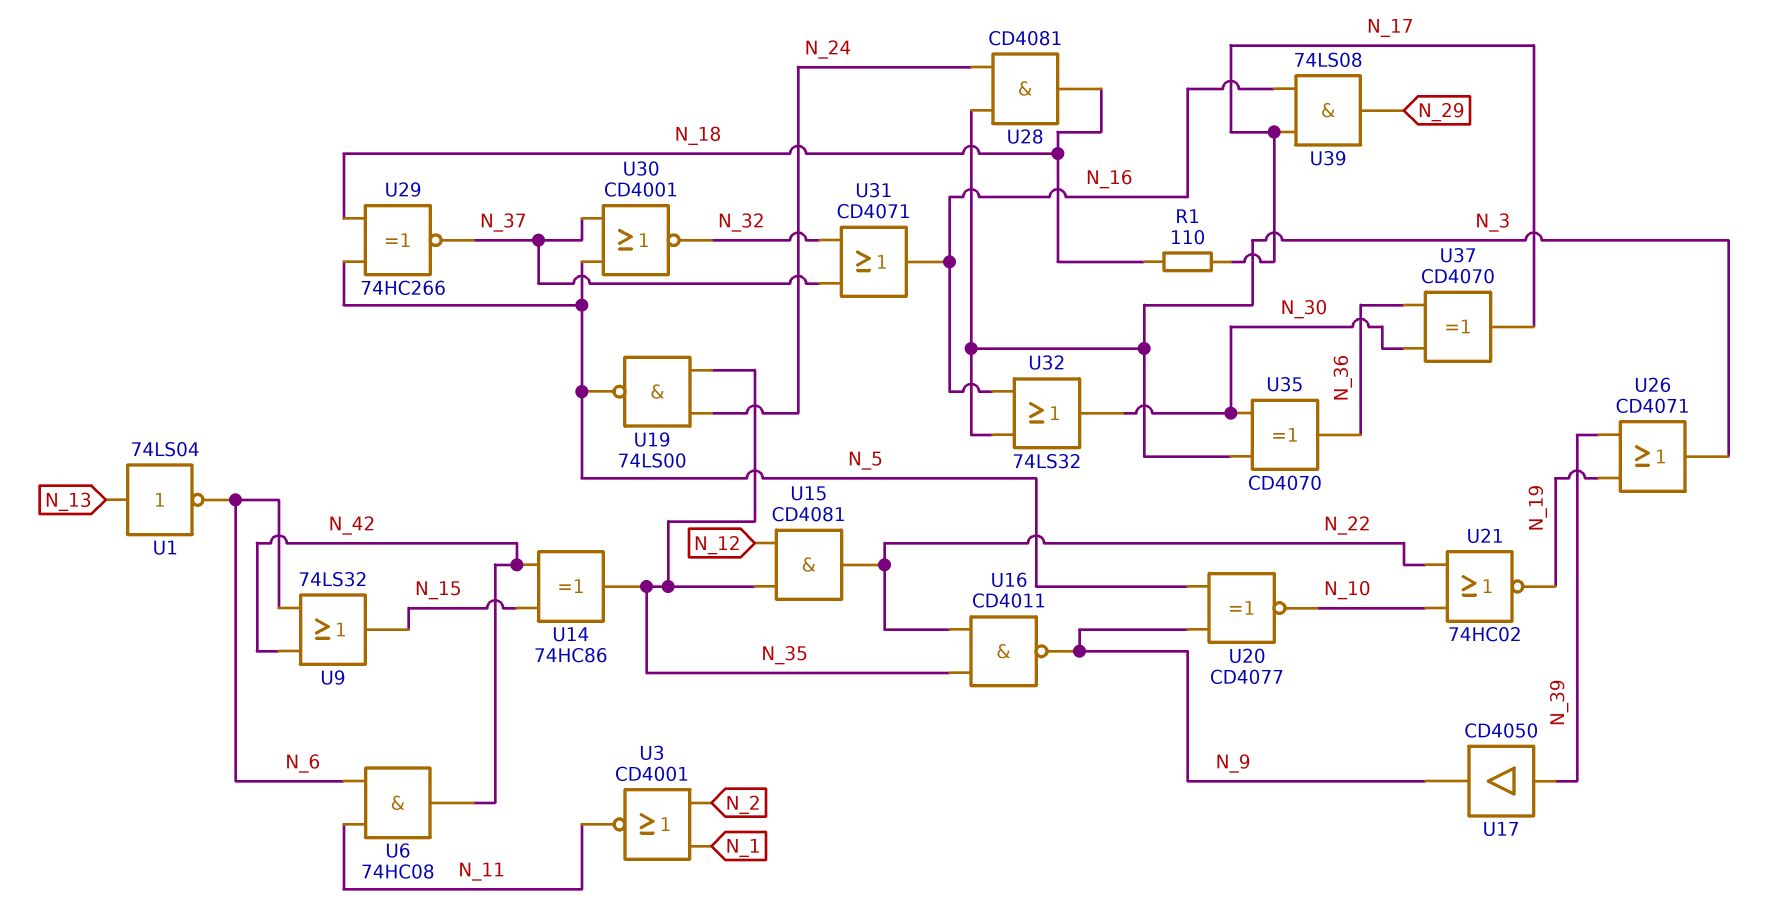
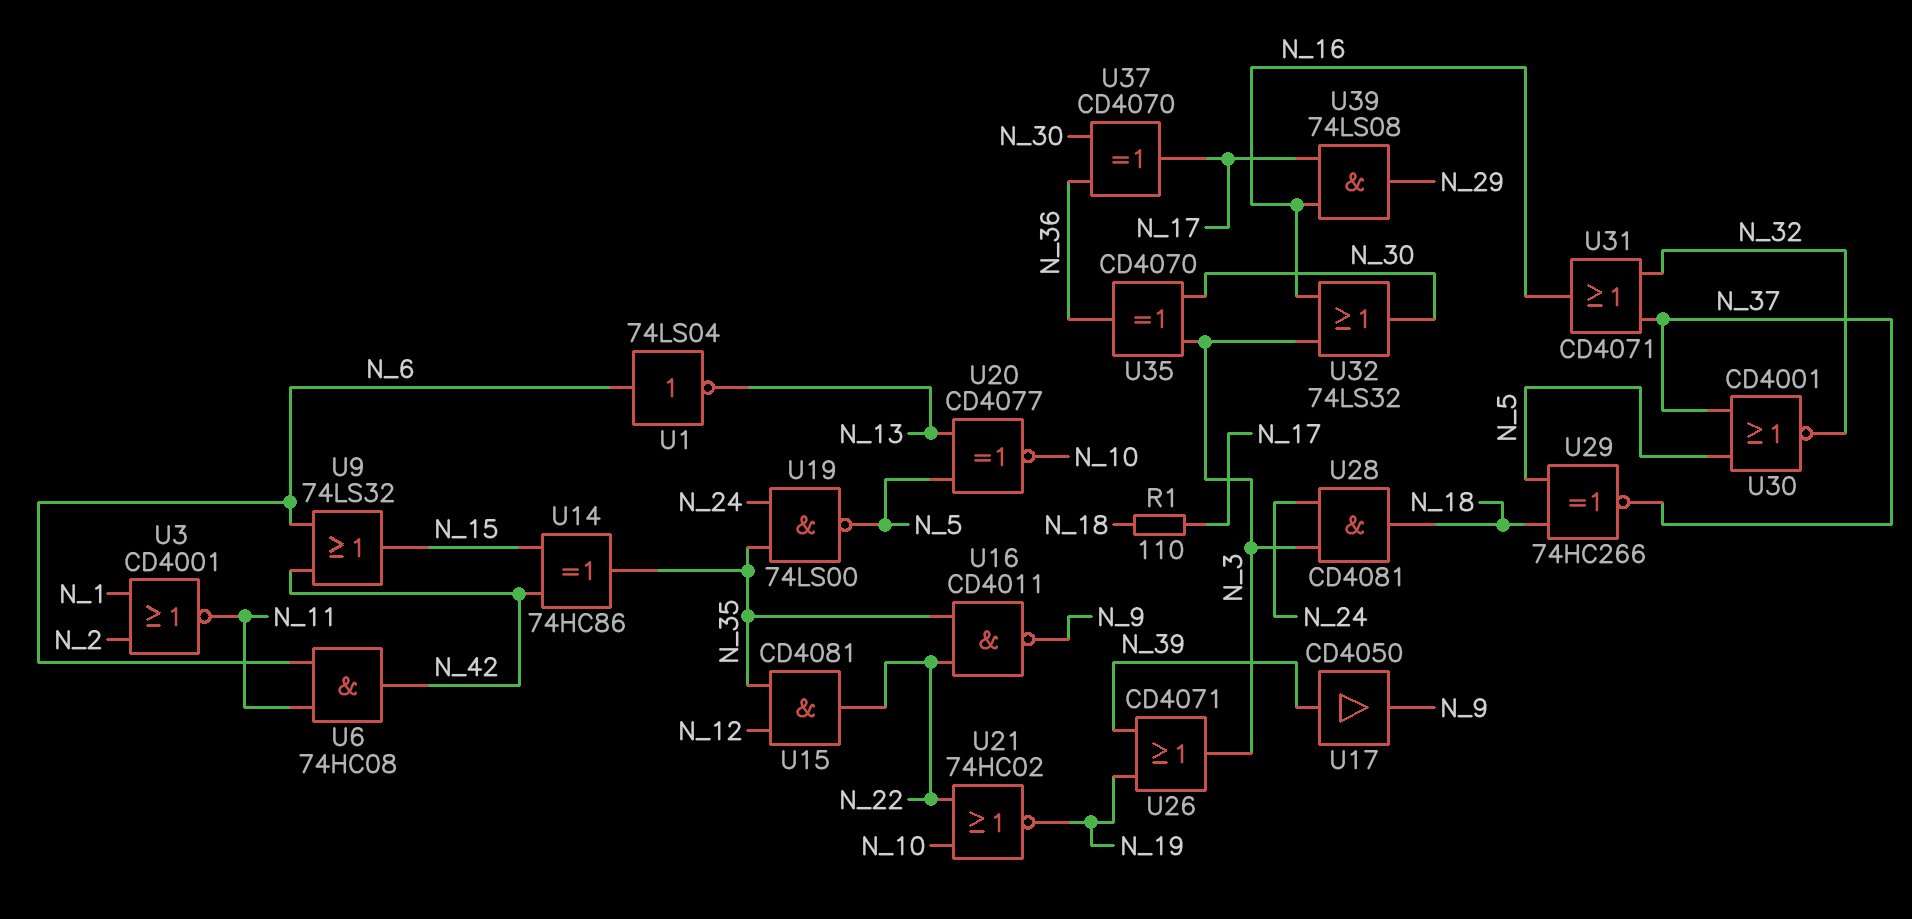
U1: NOT 74LS04 (in N_13, out N_6) -> NOT 74LS04 (in N_6, out N_13)
U20: XNOR CD4077 (in N_5, in N_9, out N_10) -> XNOR CD4077 (in N_5, in N_13, out N_10)

